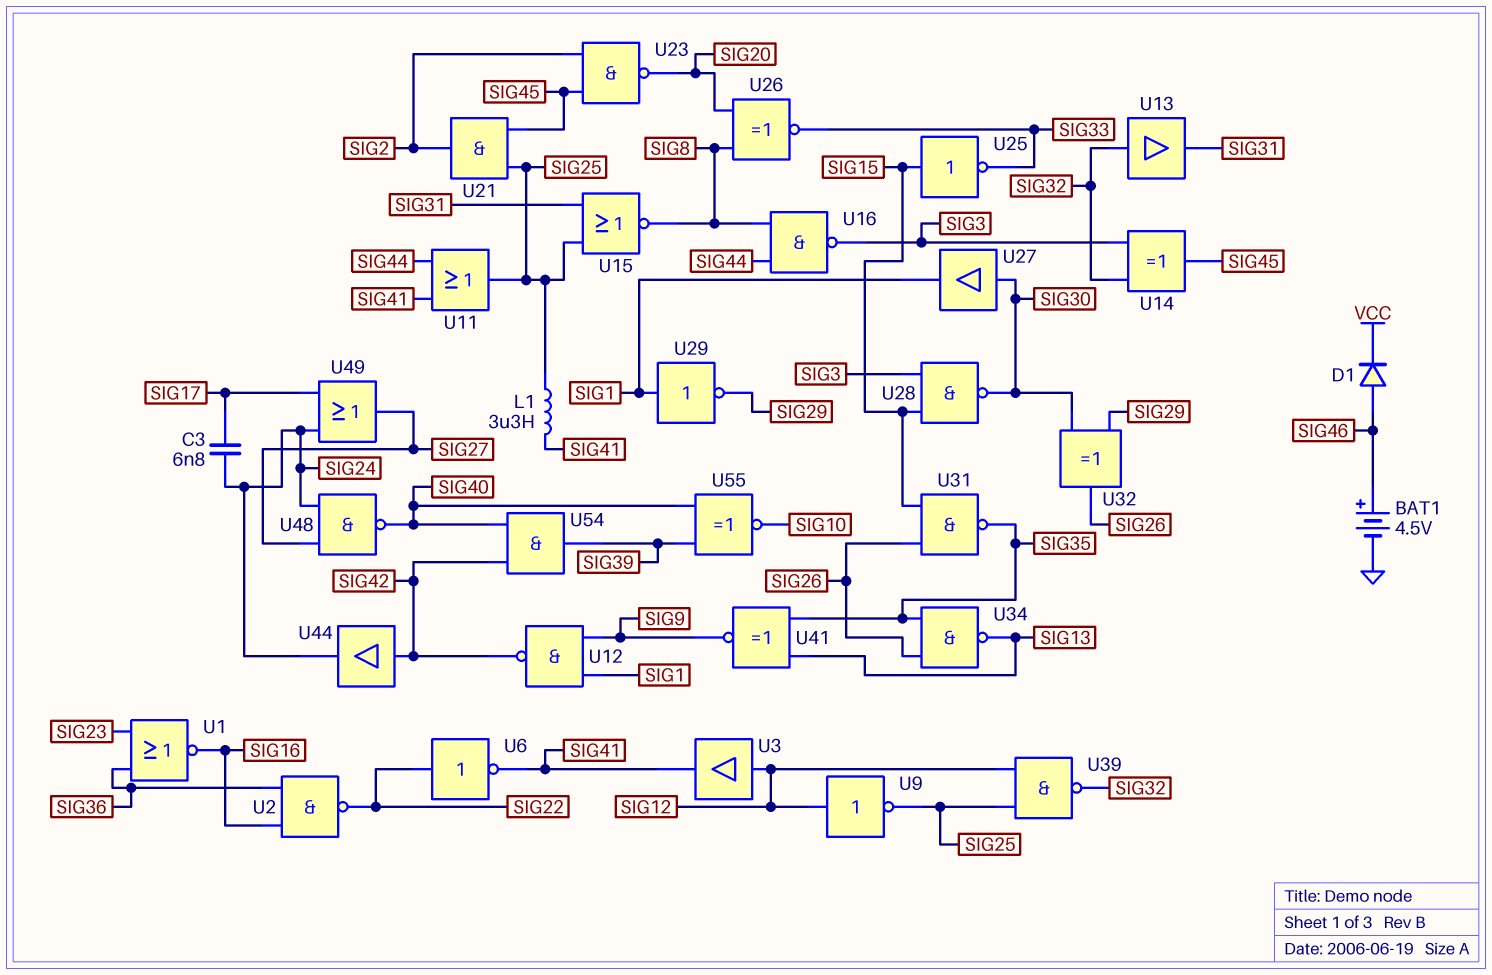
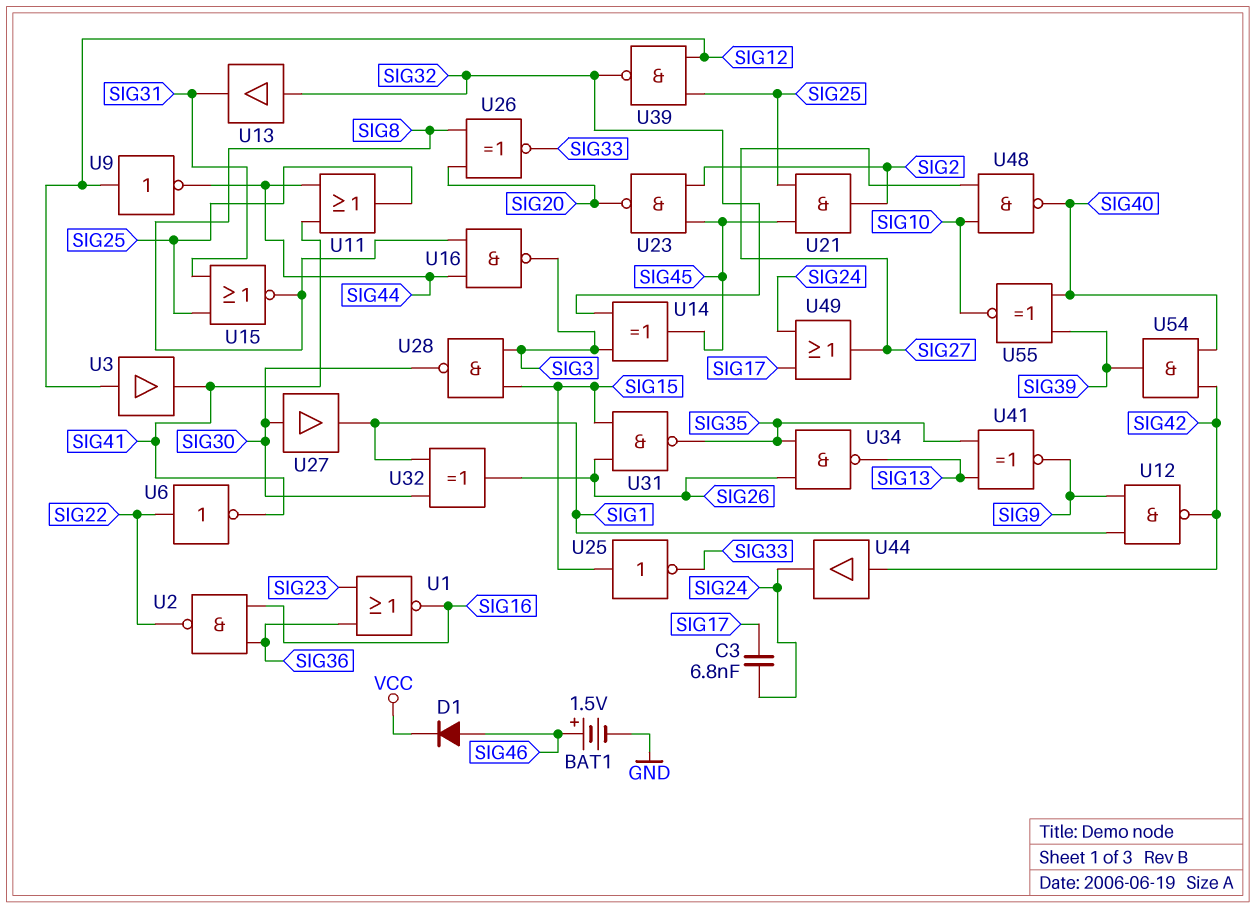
BAT1: 4.5V (plus SIG46, minus GND) -> 1.5V (plus SIG46, minus GND)
L1: 3.3uH (SIG25, SIG41) -> none
U9: NOT (in SIG12, out SIG25) -> NOT (in SIG12, out SIG44)
U29: NOT (in SIG1, out SIG29) -> none
U32: XOR (in SIG29, in SIG30, out SIG26) -> XOR (in SIG1, in SIG30, out SIG26)
U48: NAND (in SIG24, in SIG27, out SIG40) -> NAND (in SIG10, in SIG27, out SIG40)

